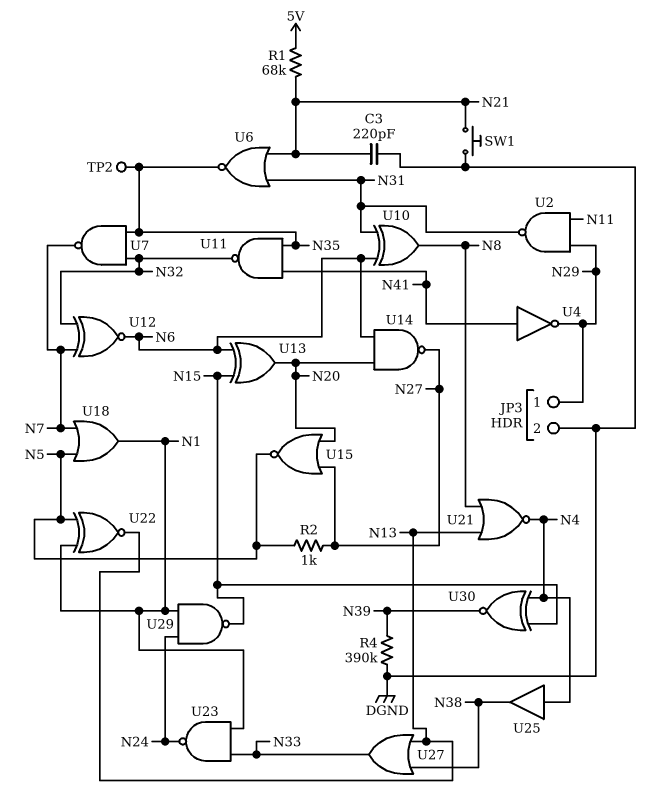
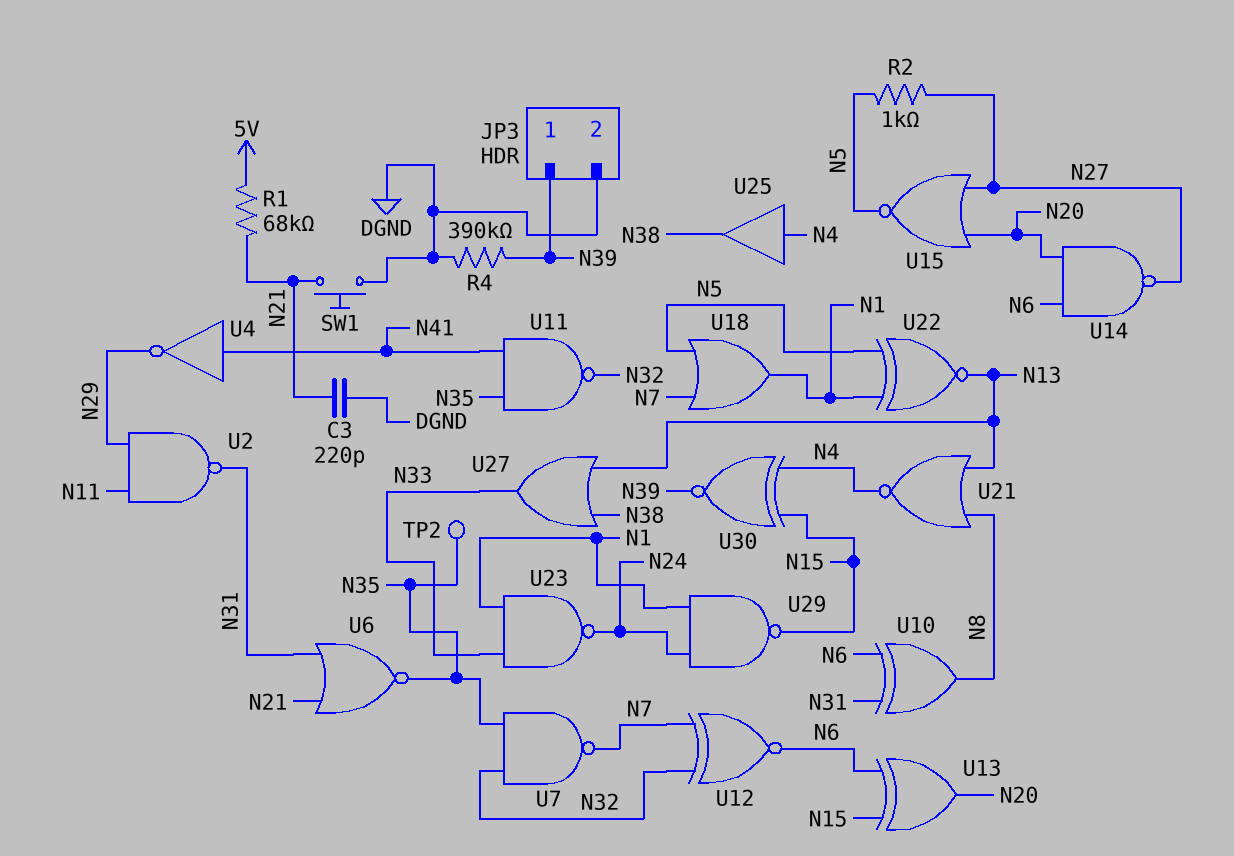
JP3 pin 1: N29 -> N39

